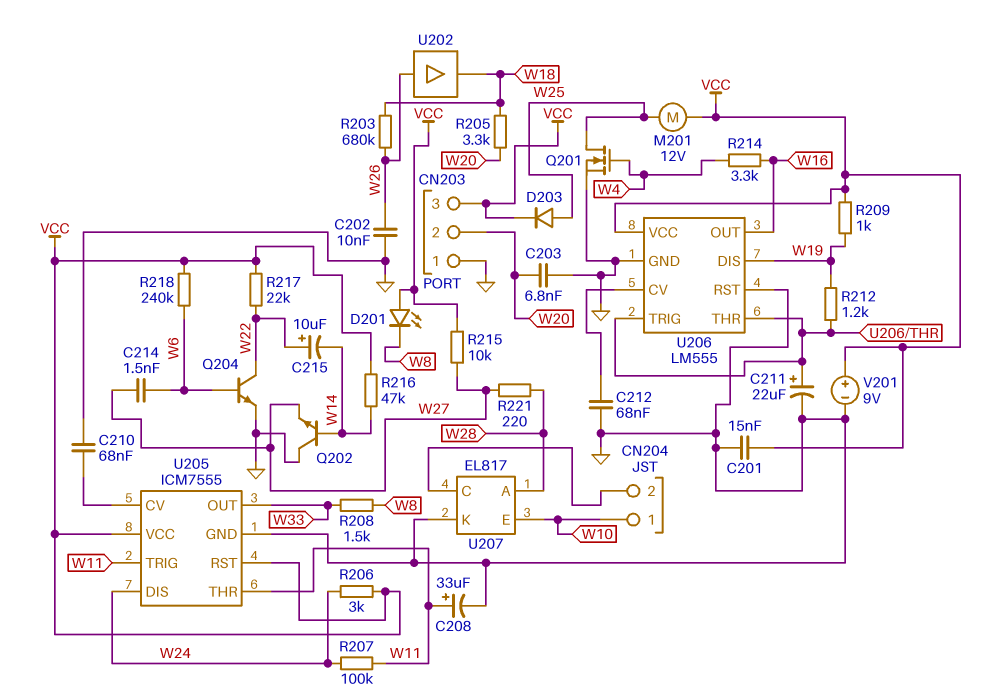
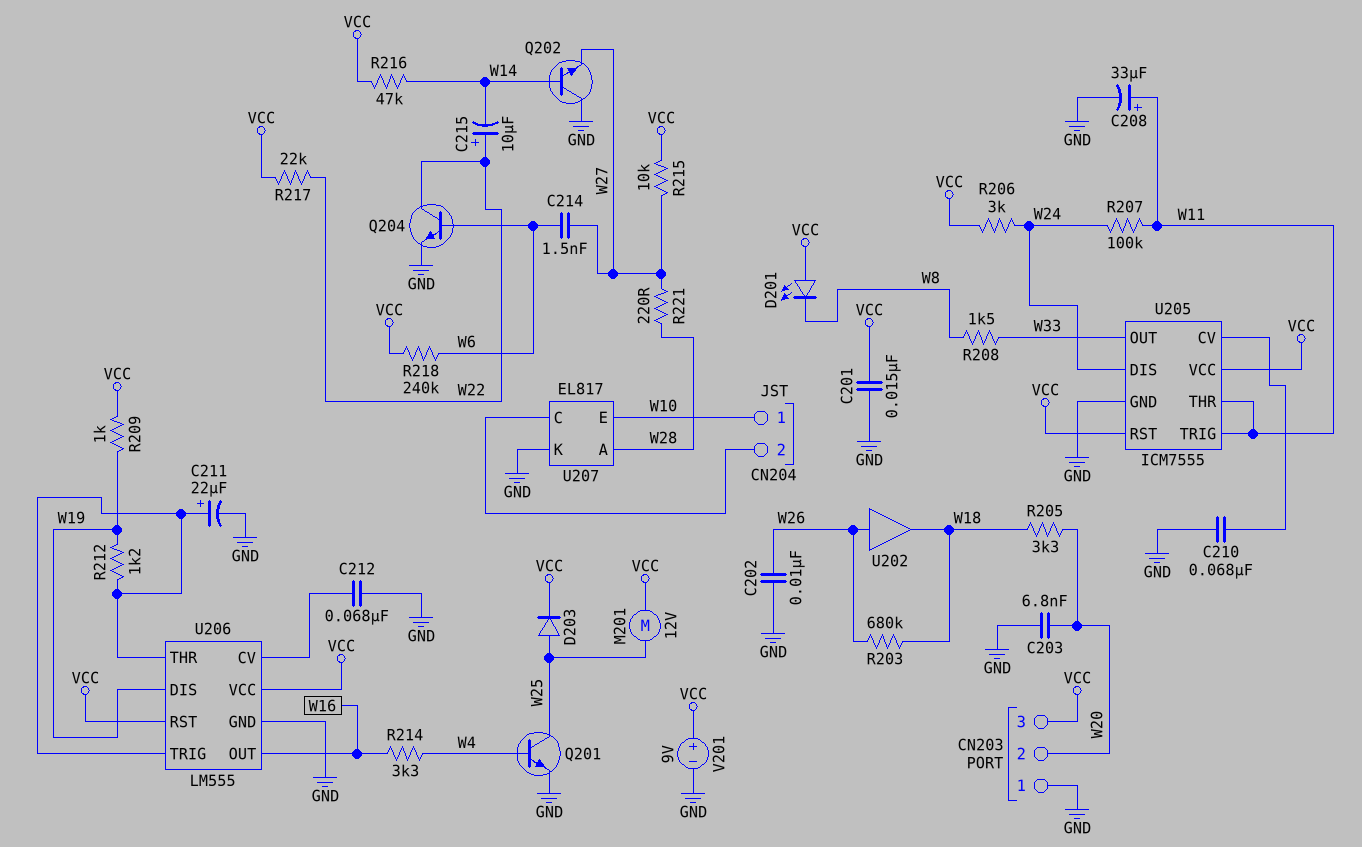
Q201: NMOS (G W4, D W25, S GND) -> NPN (B W4, C W25, E GND)
U206 pin RST: GND -> VCC

